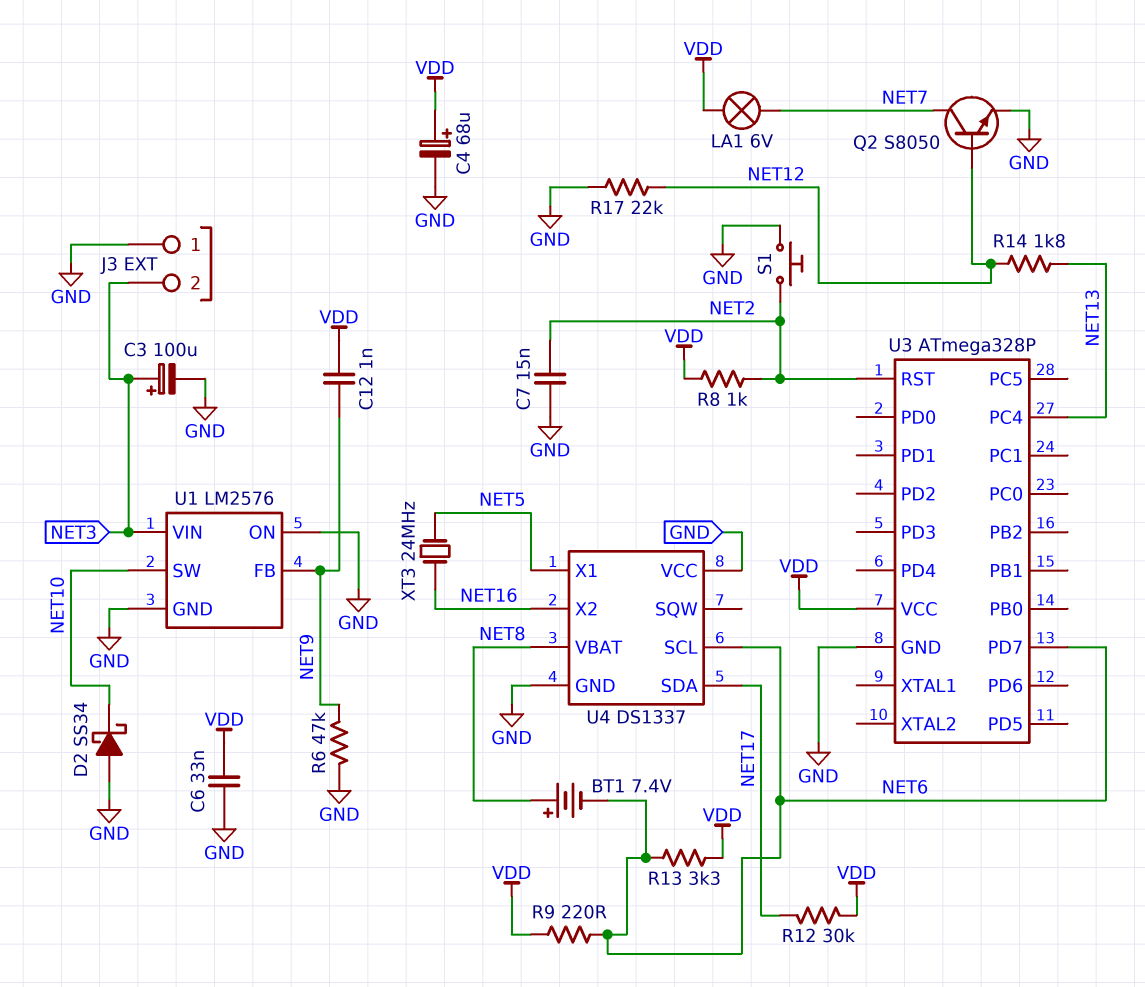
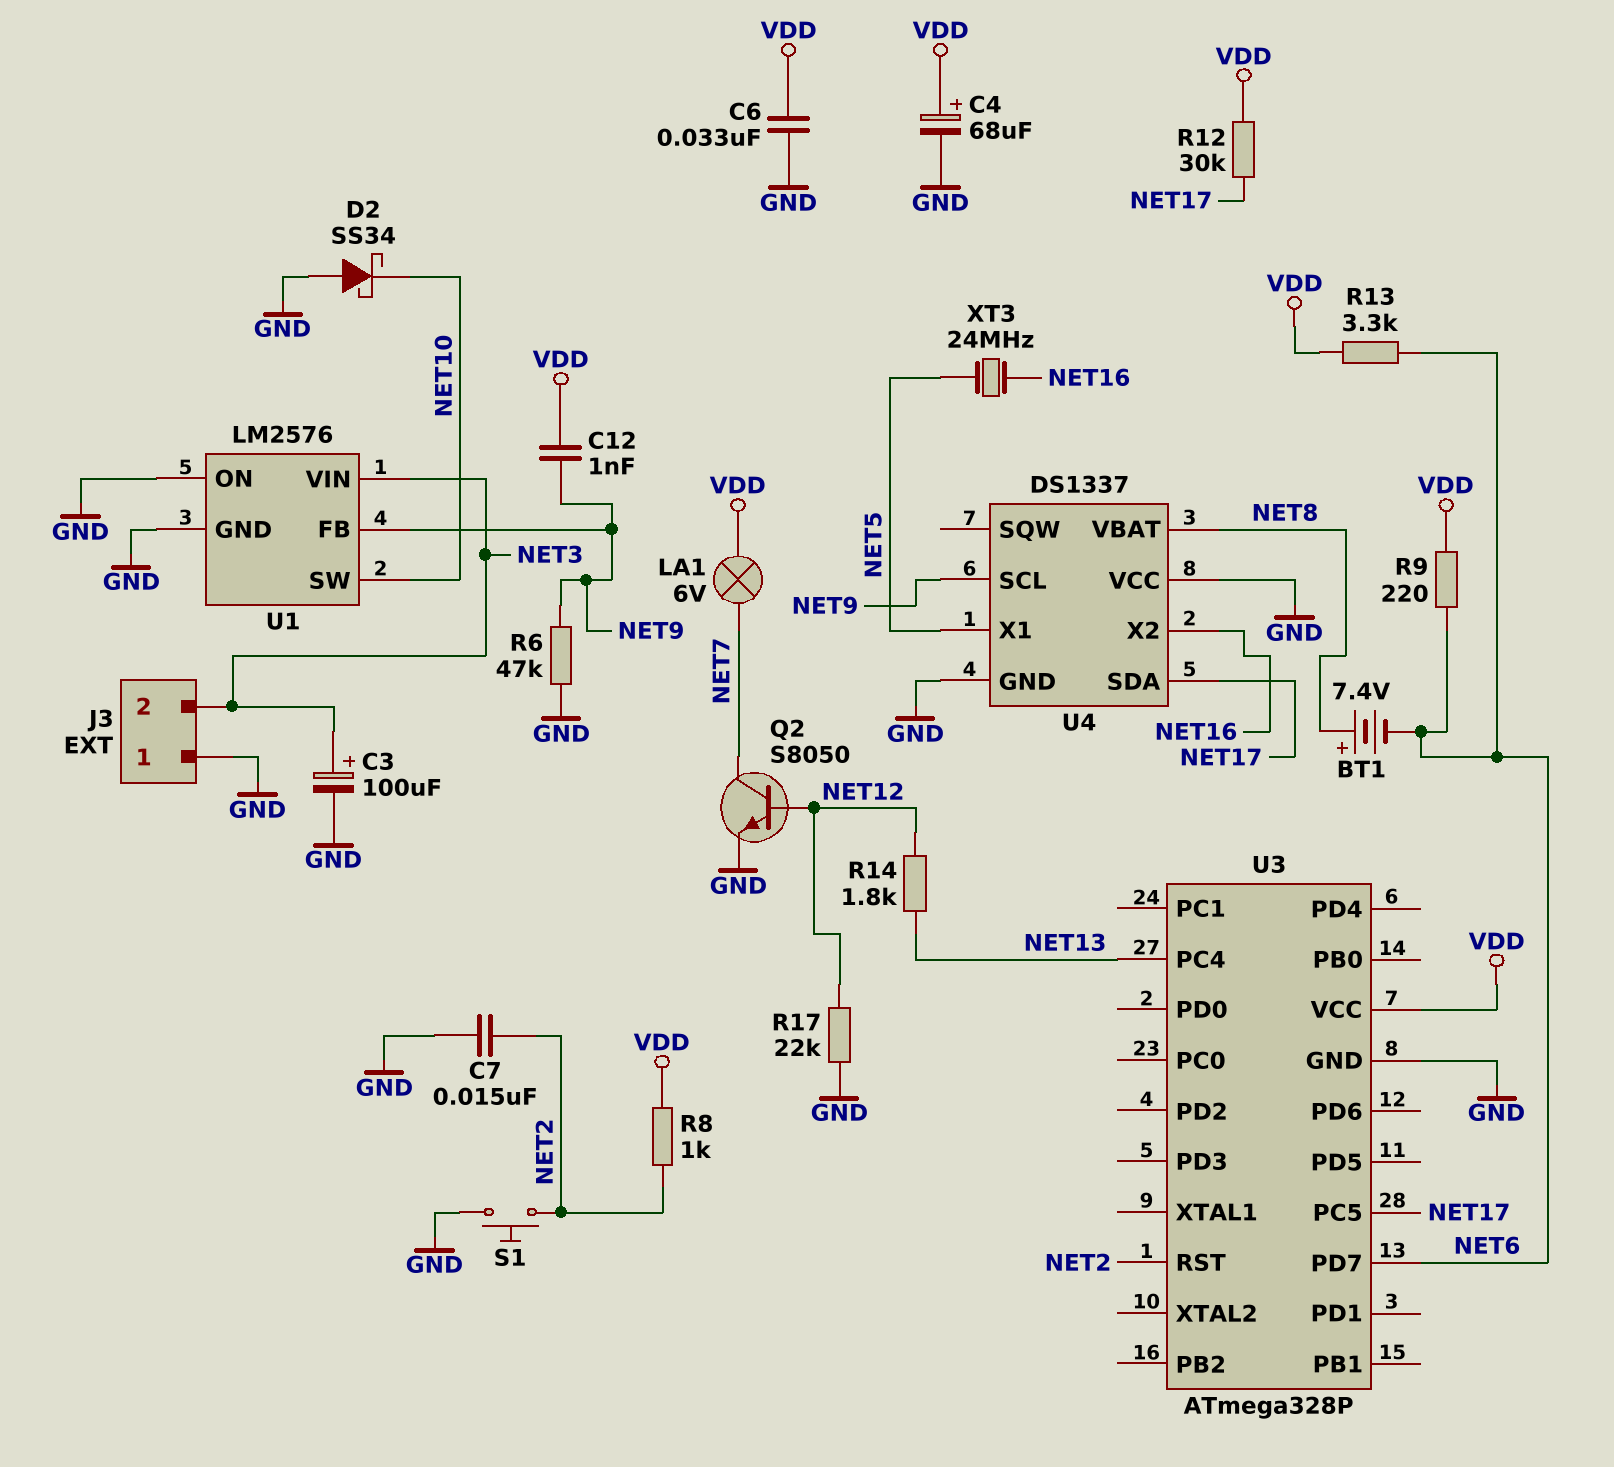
U3 pin PC5: none -> NET17
U4 pin SCL: NET6 -> NET9

